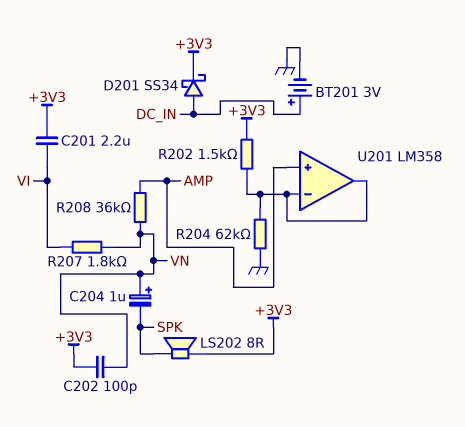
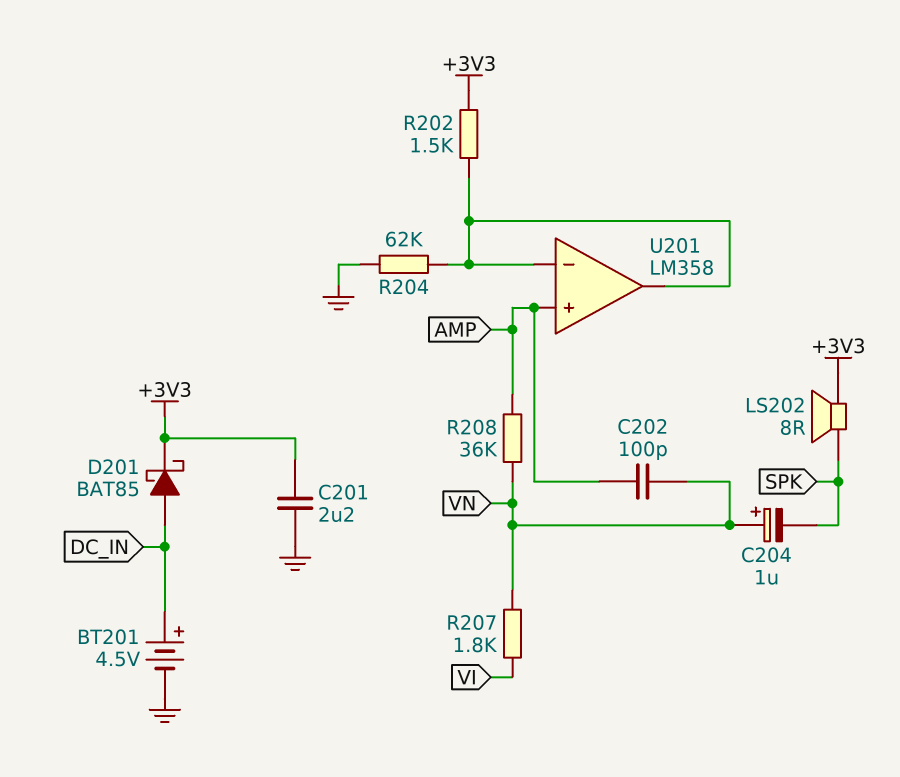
BT201: 3V (plus DC_IN, minus GND) -> 4.5V (plus DC_IN, minus GND)
C201: 2.2uF (+3V3, VI) -> 2.2uF (+3V3, GND)
C202: 100pF (+3V3, VN) -> 100pF (AMP, VN)
D201: schottky SS34 (A DC_IN, K +3V3) -> schottky BAT85 (A DC_IN, K +3V3)

